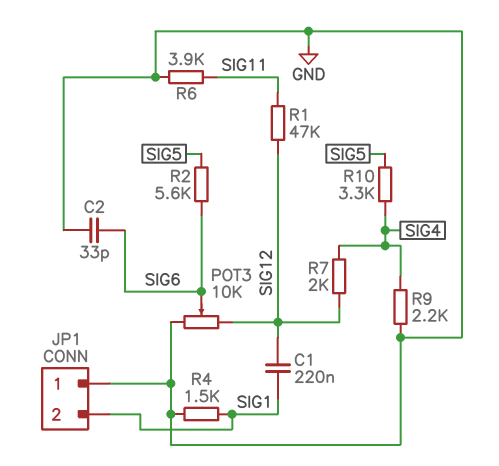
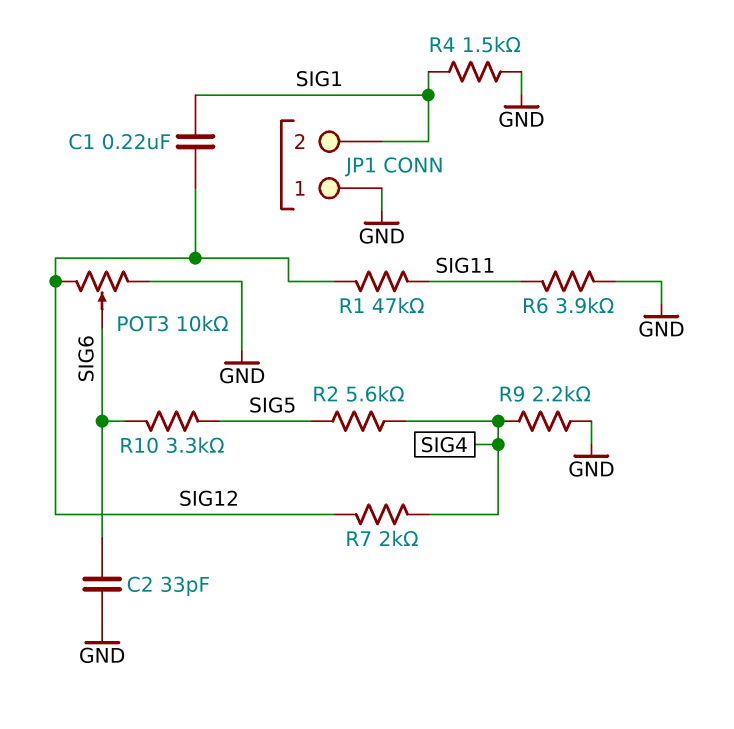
R2: 5.6k (SIG5, SIG6) -> 5.6k (SIG4, SIG5)
R10: 3.3k (SIG4, SIG5) -> 3.3k (SIG5, SIG6)

